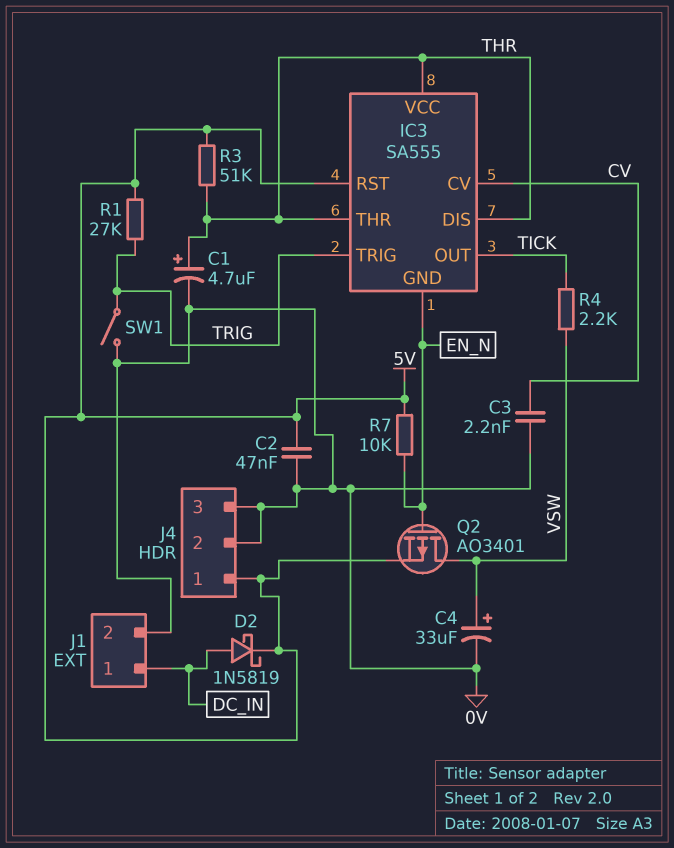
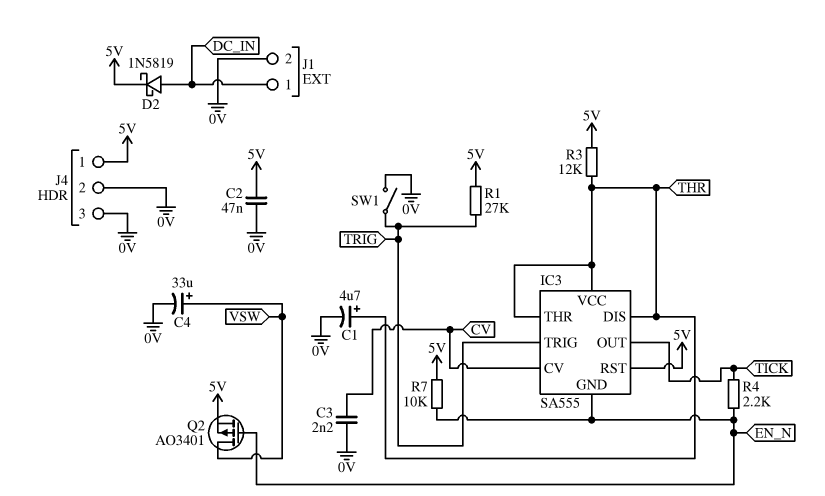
R3: 51k (5V, THR) -> 12k (5V, THR)
R4: 2.2k (TICK, VSW) -> 2.2k (EN_N, TICK)

